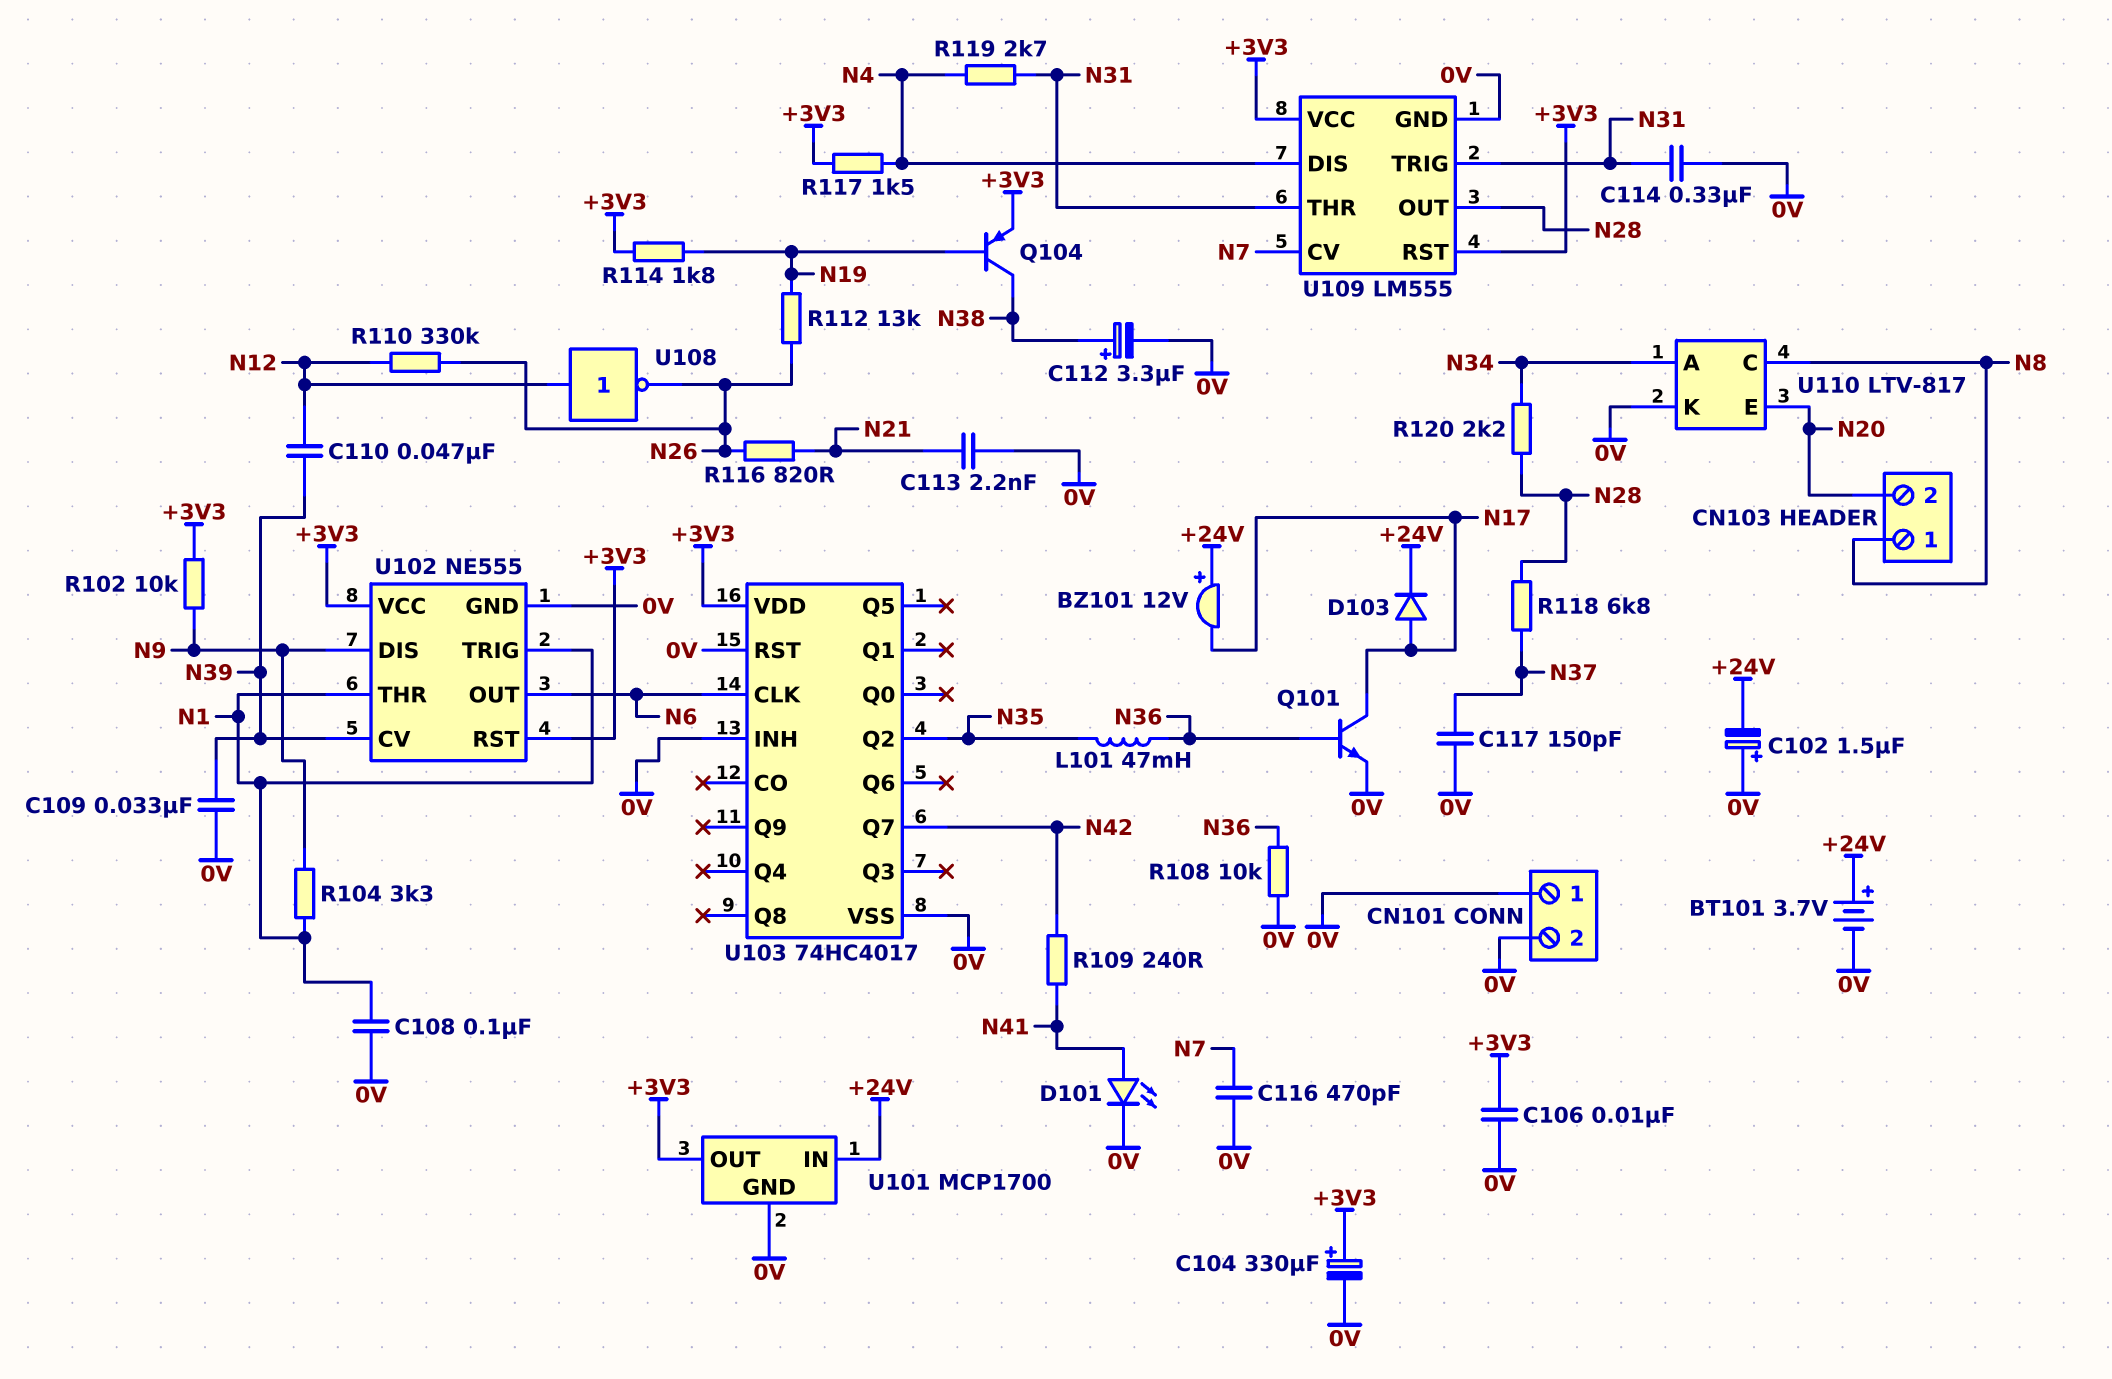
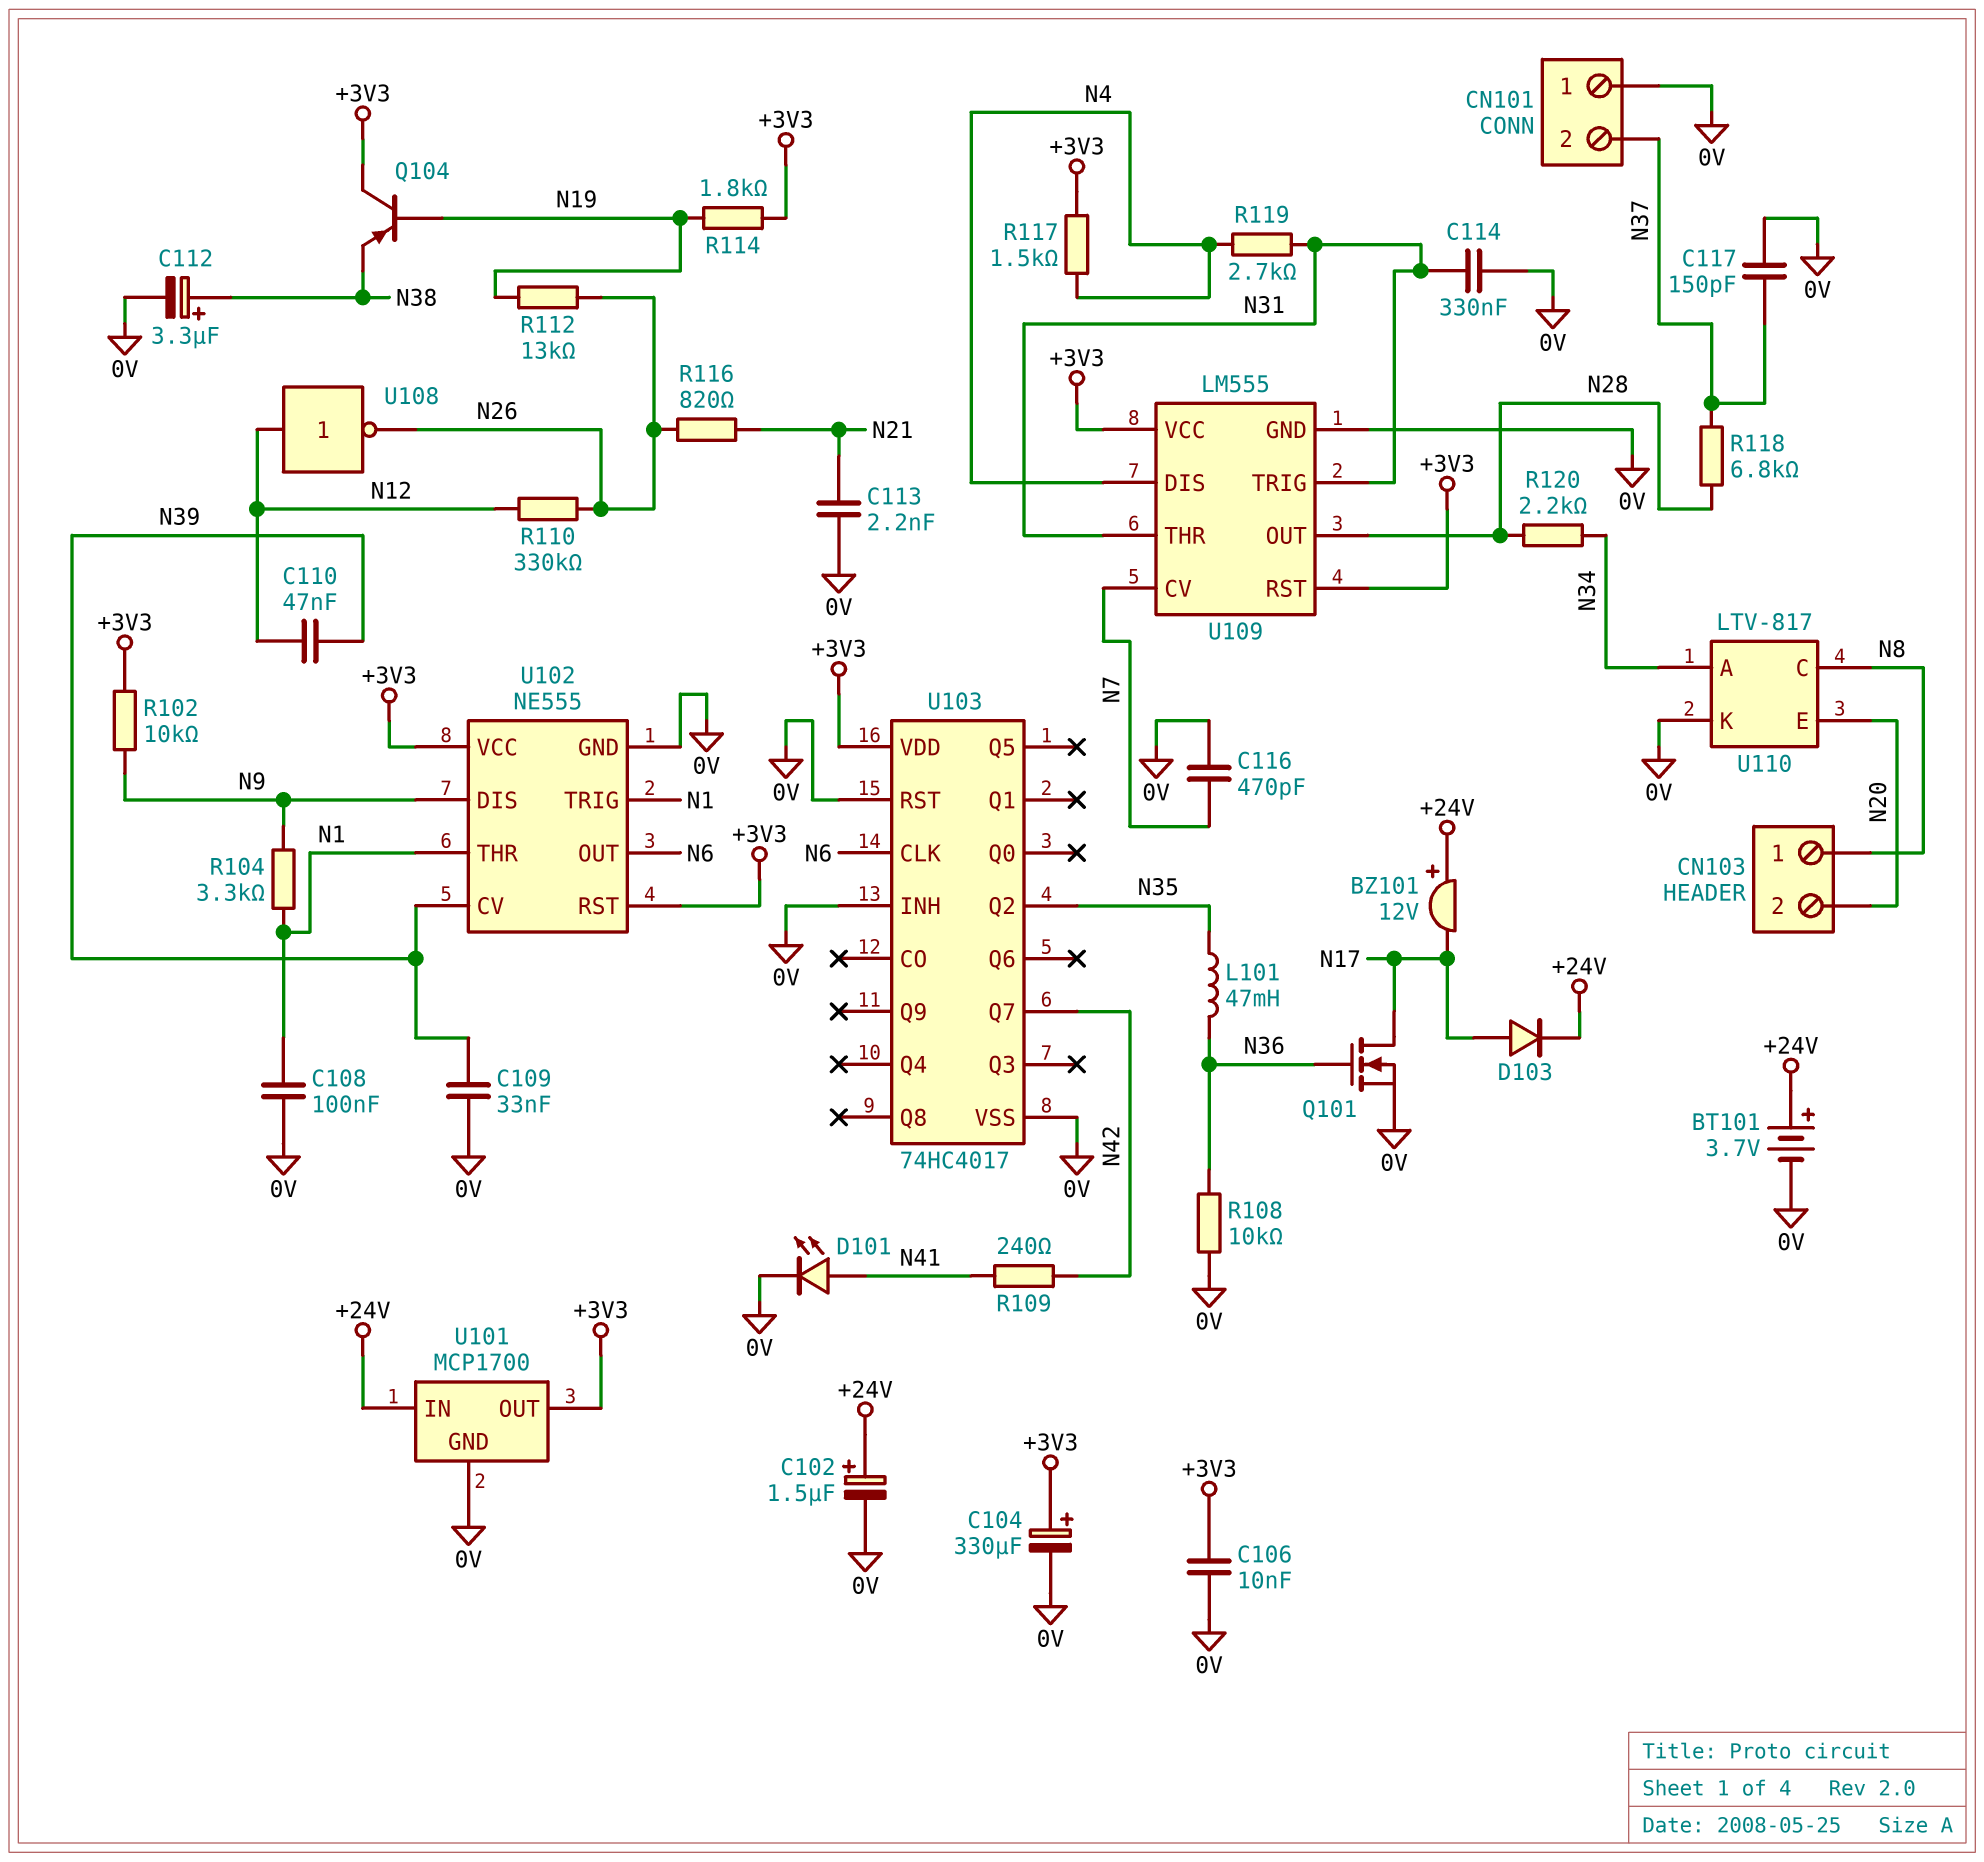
C102: 1.5uF (plus 0V, minus +24V) -> 1.5uF (plus +24V, minus 0V)
CN101 pin 2: 0V -> N37
Q101: NPN (B N36, C N17, E 0V) -> NMOS (G N36, D N17, S 0V)
Q104: PNP (B N19, C N38, E +3V3) -> PNP (B N19, C +3V3, E N38)

